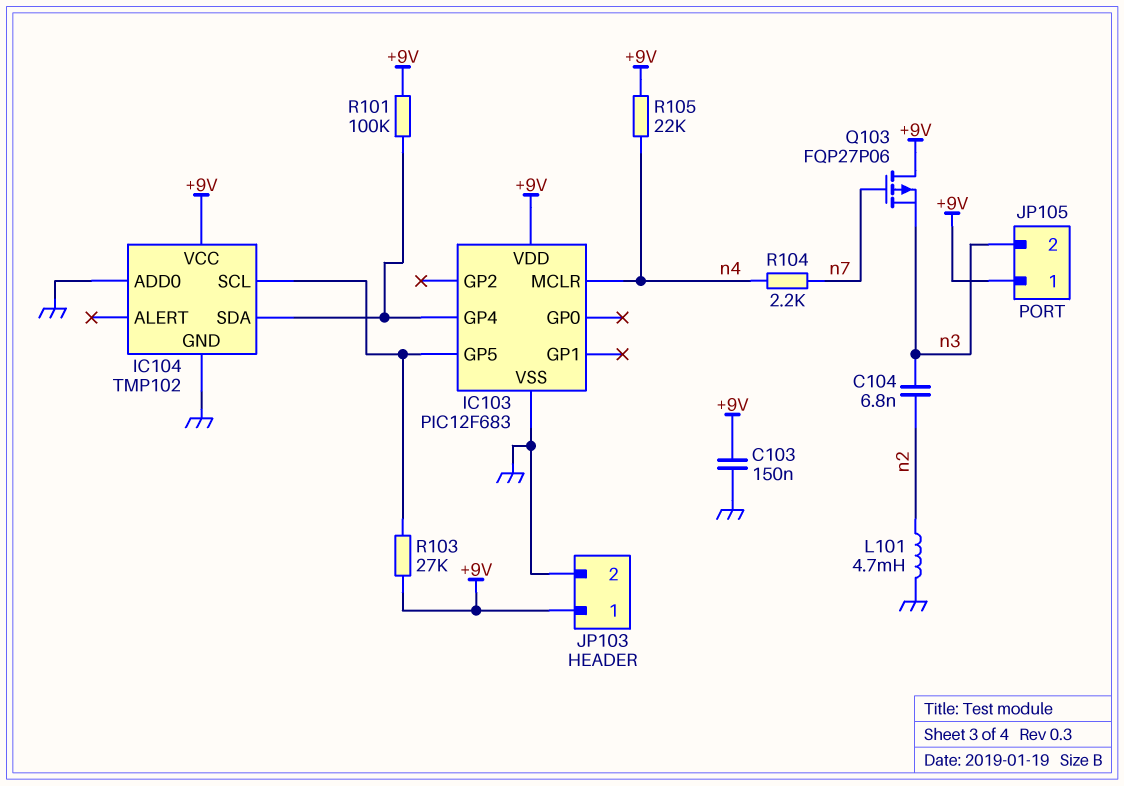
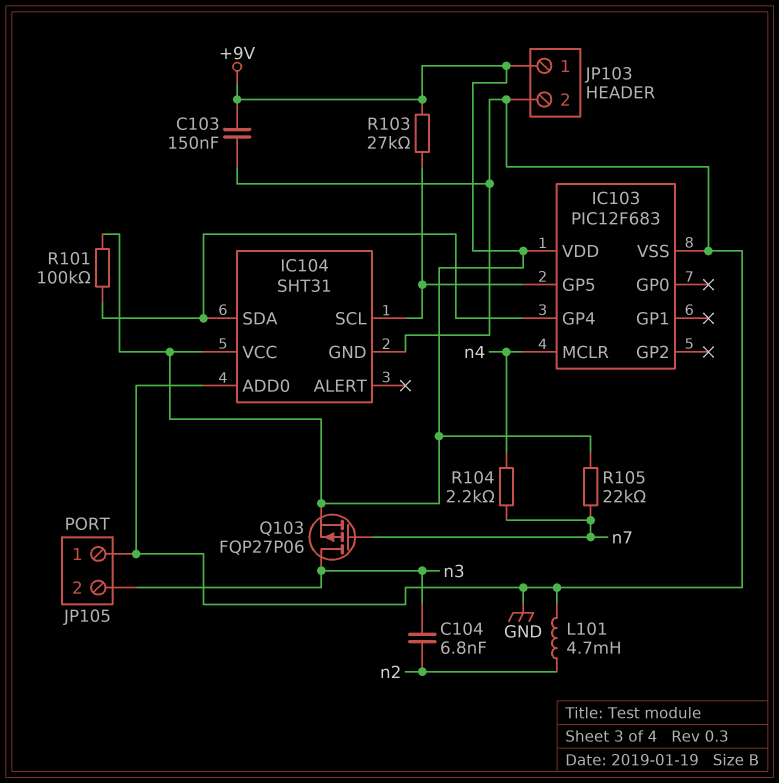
IC104: TMP102 -> SHT31
JP105 pin 1: +9V -> GND
Q103: PMOS FQP27P06 (G n7, D +9V, S n3) -> PMOS FQP27P06 (G n7, D n3, S +9V)
R105: 22k (+9V, n4) -> 22k (+9V, n7)

